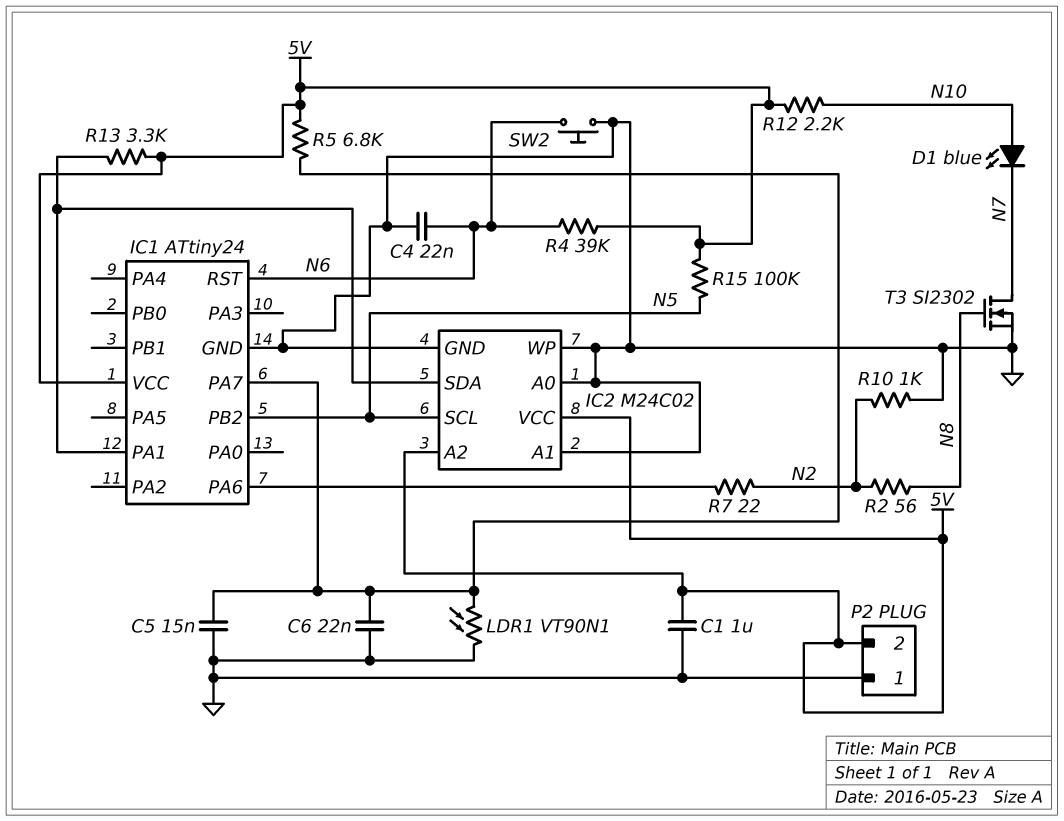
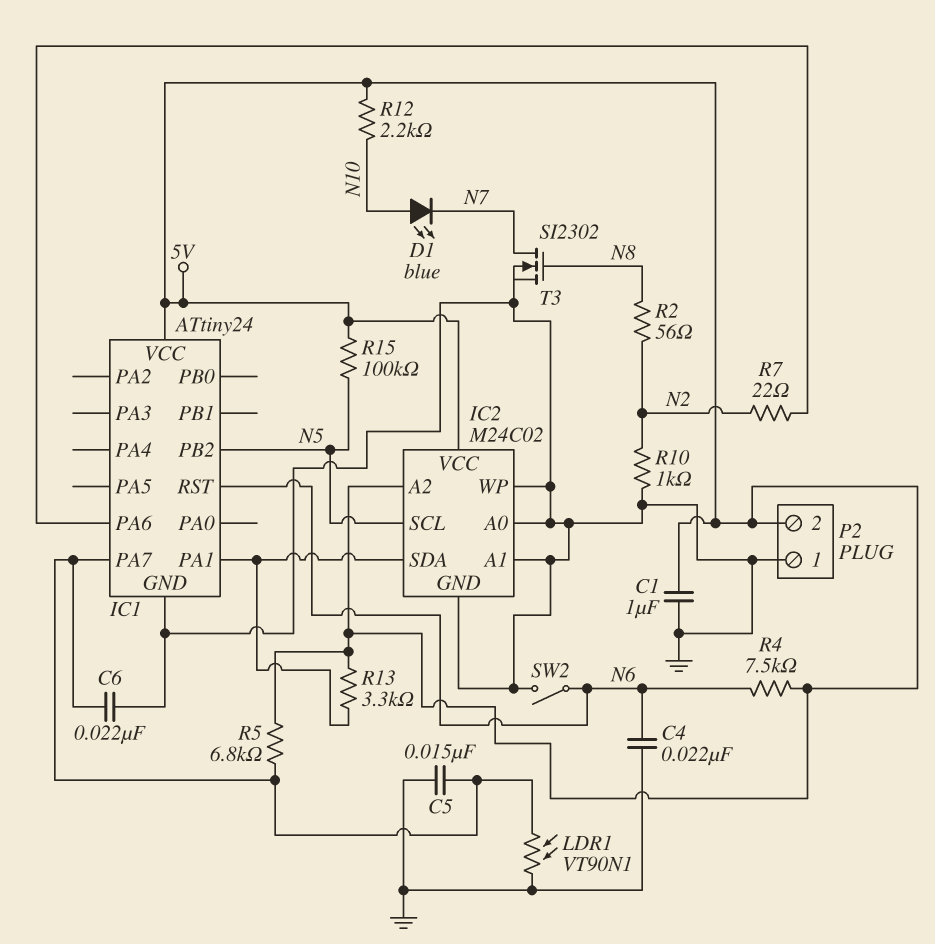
R4: 39k (5V, N6) -> 7.5k (5V, N6)
SW2: button (GND, N6) -> switch (GND, N6)

